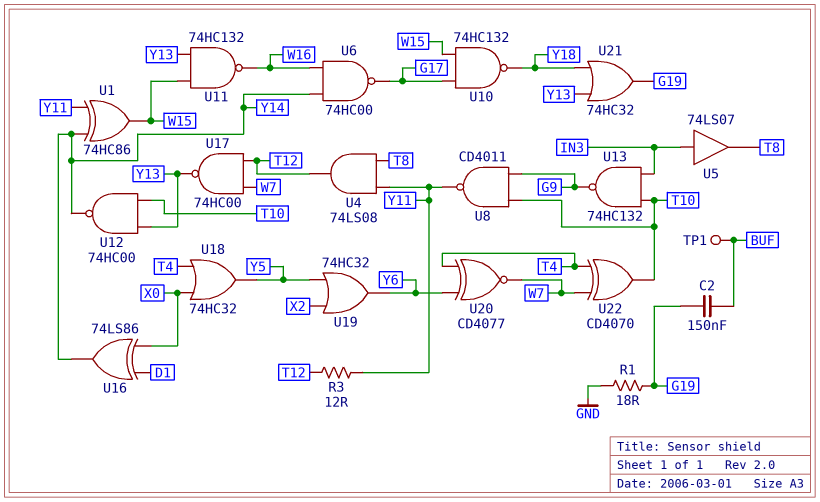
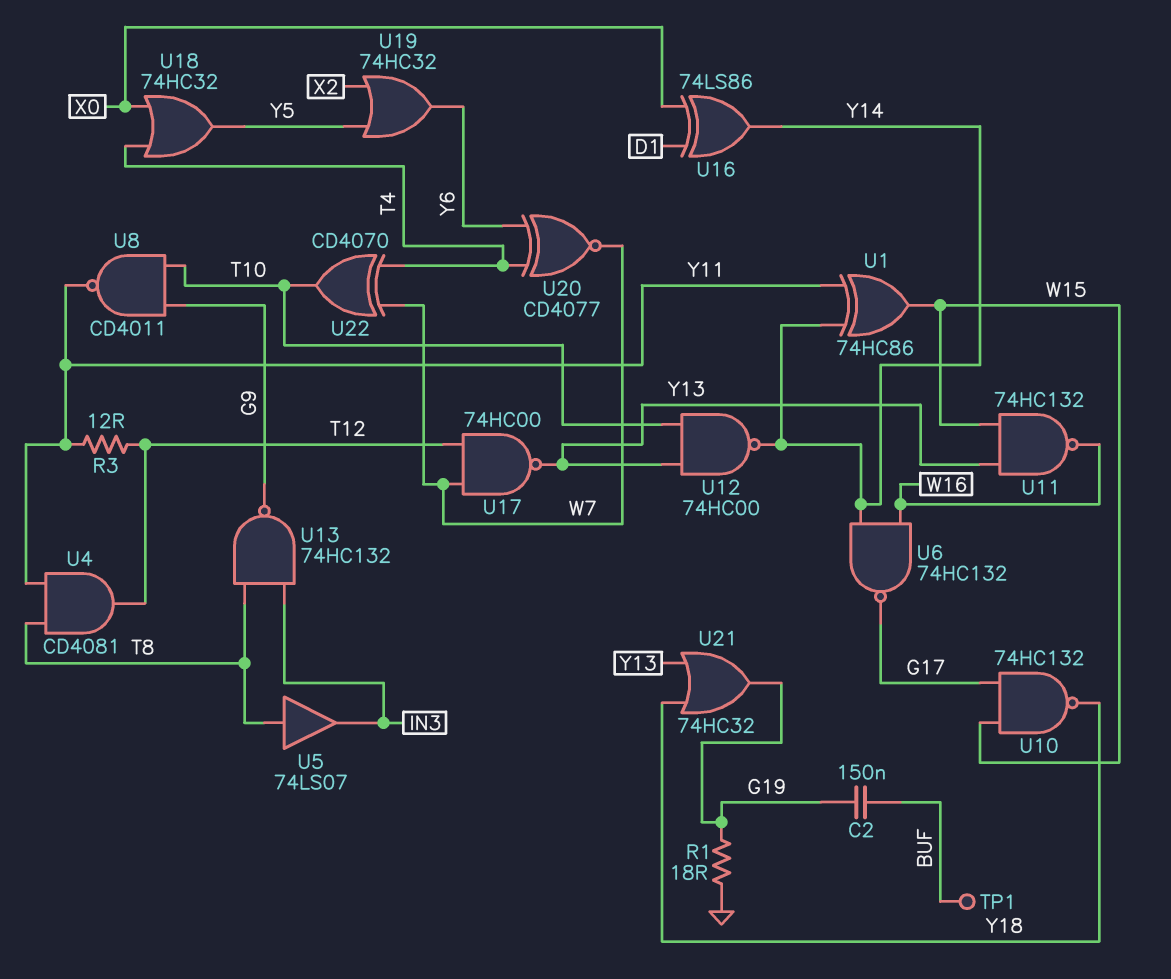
U4: AND 74LS08 (in T8, in Y11, out T12) -> AND CD4081 (in T8, in Y11, out T12)
U5: buffer 74LS07 (in IN3, out T8) -> buffer 74LS07 (in T8, out IN3)
U6: NAND 74HC00 (in W16, in Y14, out G17) -> NAND 74HC132 (in W16, in Y14, out G17)
U13: NAND 74HC132 (in IN3, in T10, out G9) -> NAND 74HC132 (in IN3, in T8, out G9)

